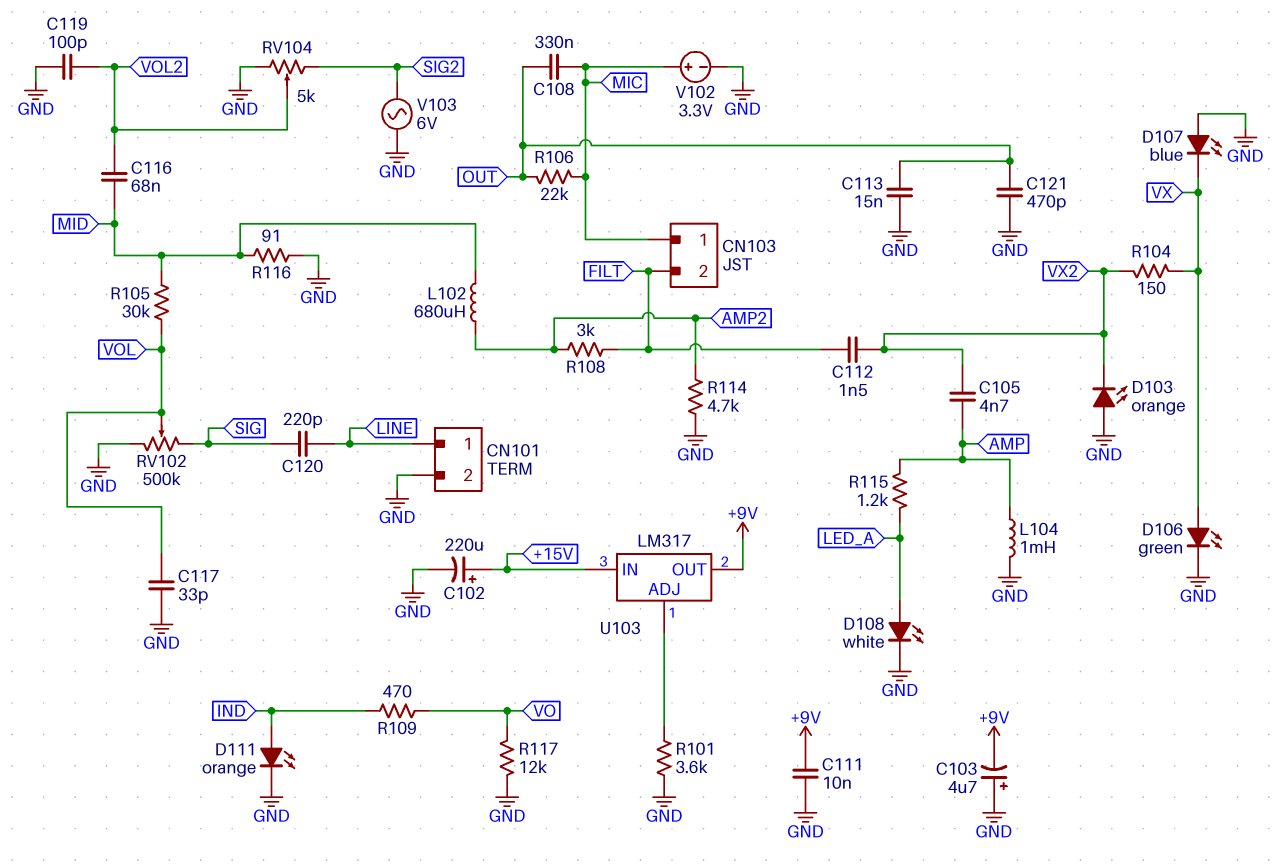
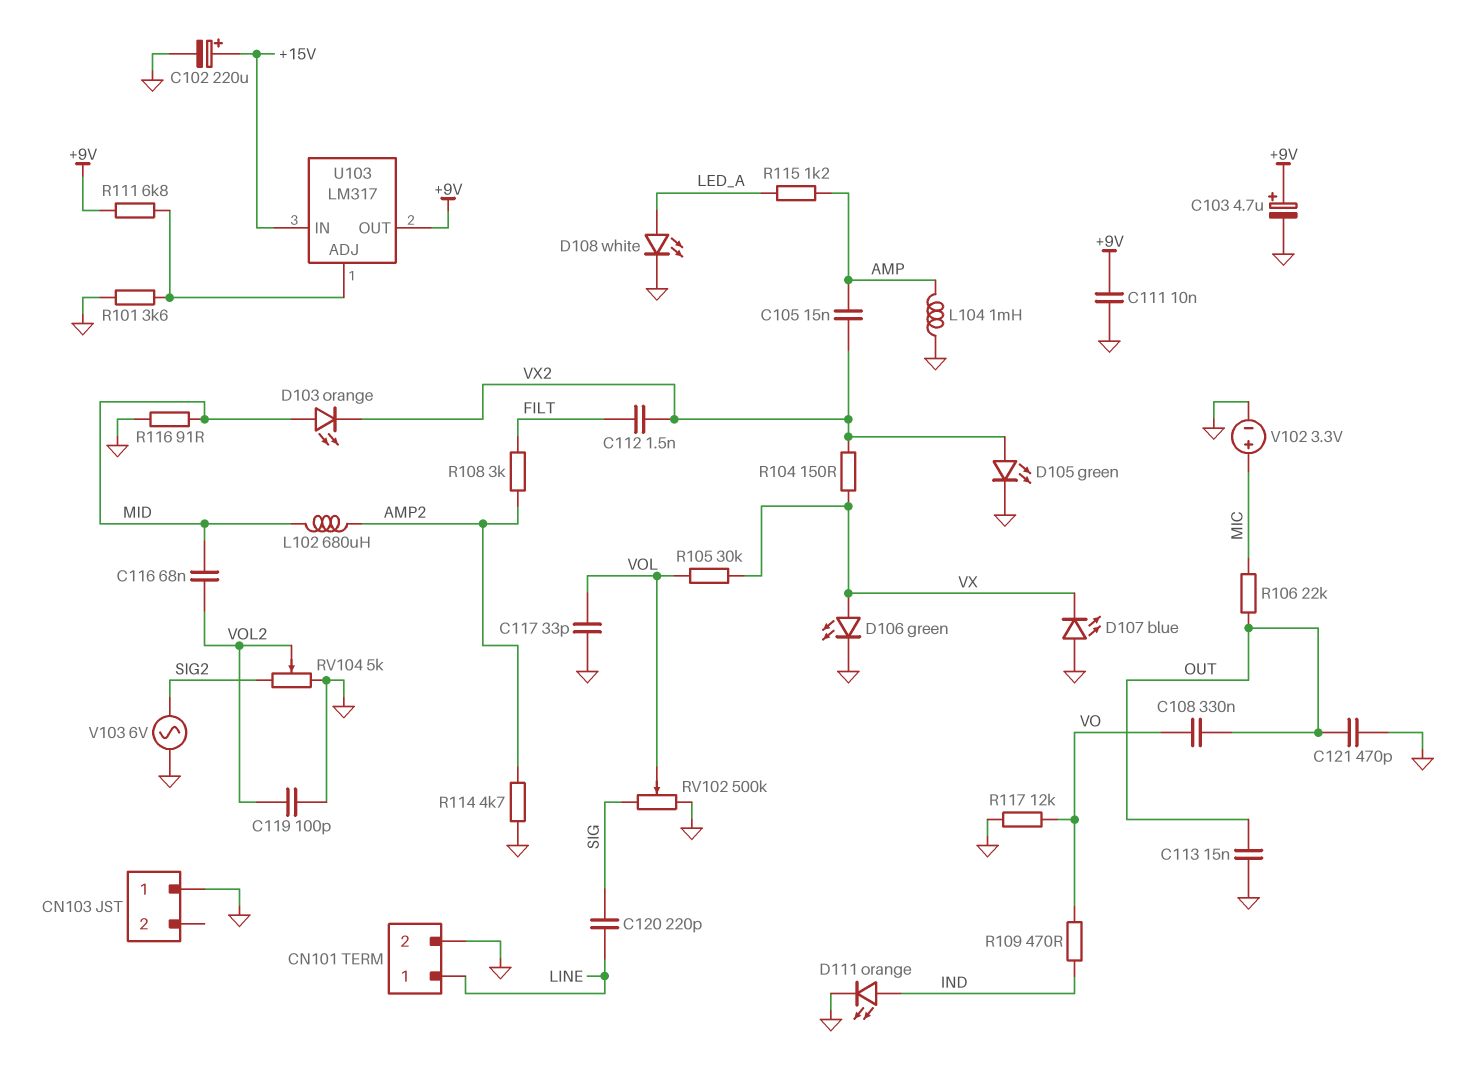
C103: 4.7uF (plus GND, minus +9V) -> 4.7uF (plus +9V, minus GND)
C105: 4.7nF (AMP, VX2) -> 15nF (AMP, VX2)
C108: 330nF (MIC, OUT) -> 330nF (OUT, VO)
CN103 pin 1: MIC -> GND
CN103 pin 2: FILT -> none
D103: LED orange (A GND, K VX2) -> LED orange (A MID, K VX2)
D105: none -> LED green (A VX2, K GND)
R105: 30k (MID, VOL) -> 30k (VOL, VX)
R111: none -> 6.8k (+9V, U103/ADJ)

